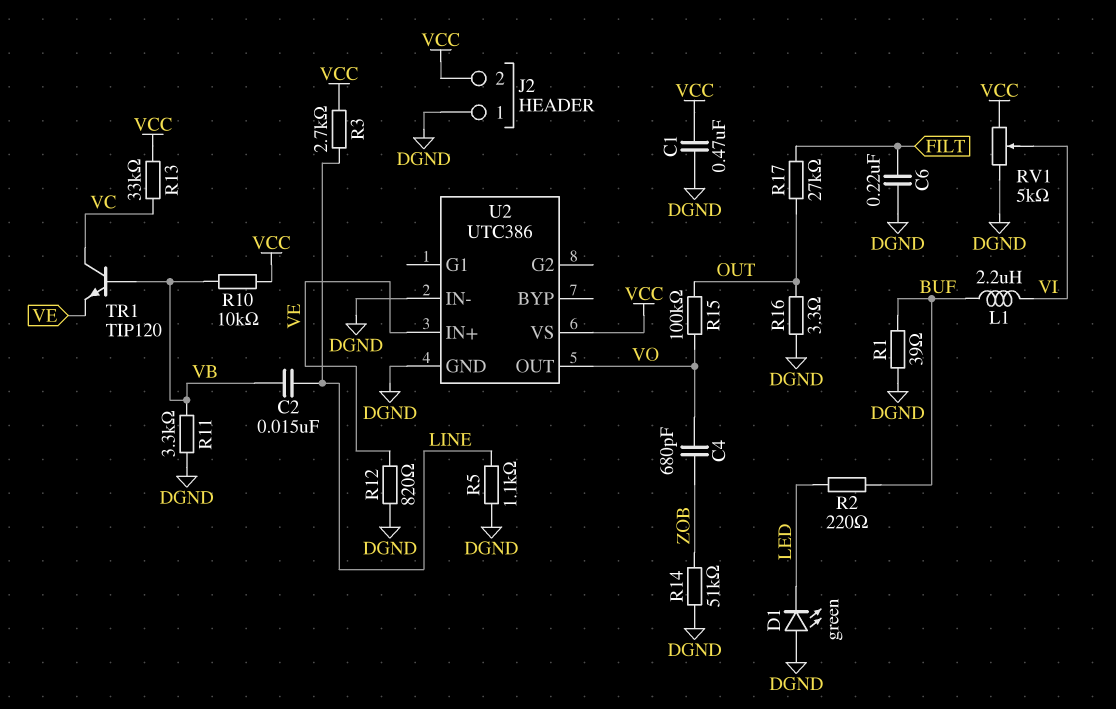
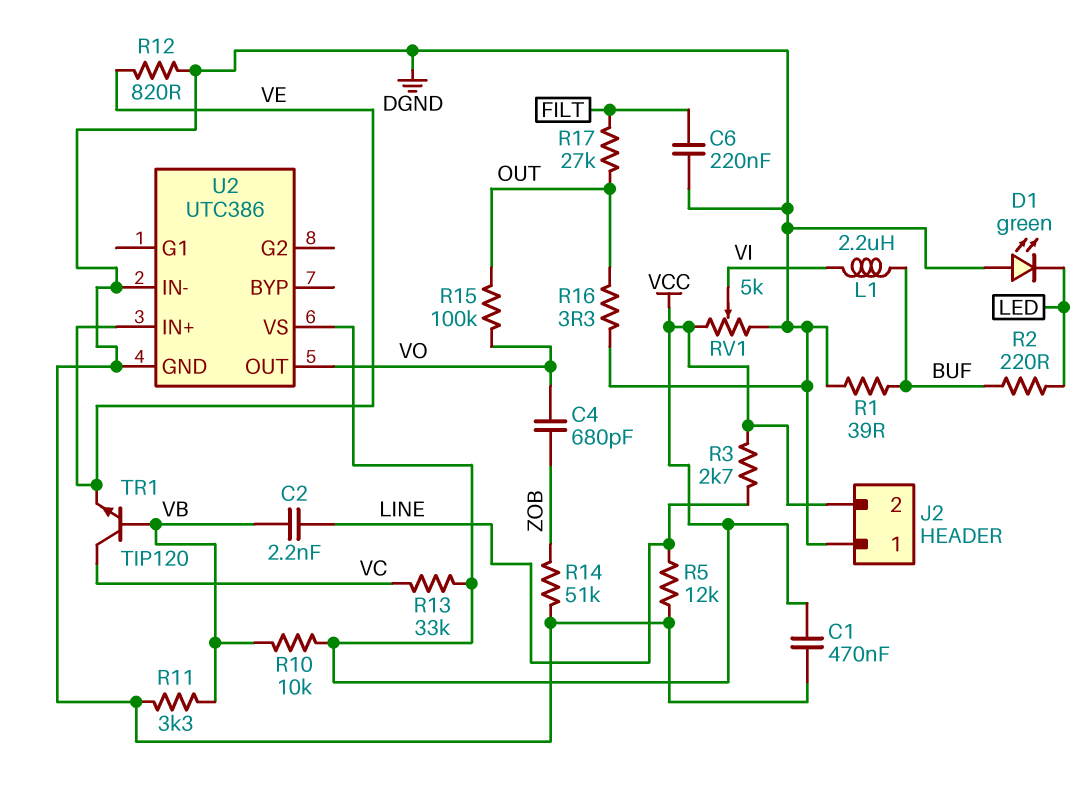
C2: 15nF (LINE, VB) -> 2.2nF (LINE, VB)
R5: 1.1k (DGND, LINE) -> 12k (DGND, LINE)

